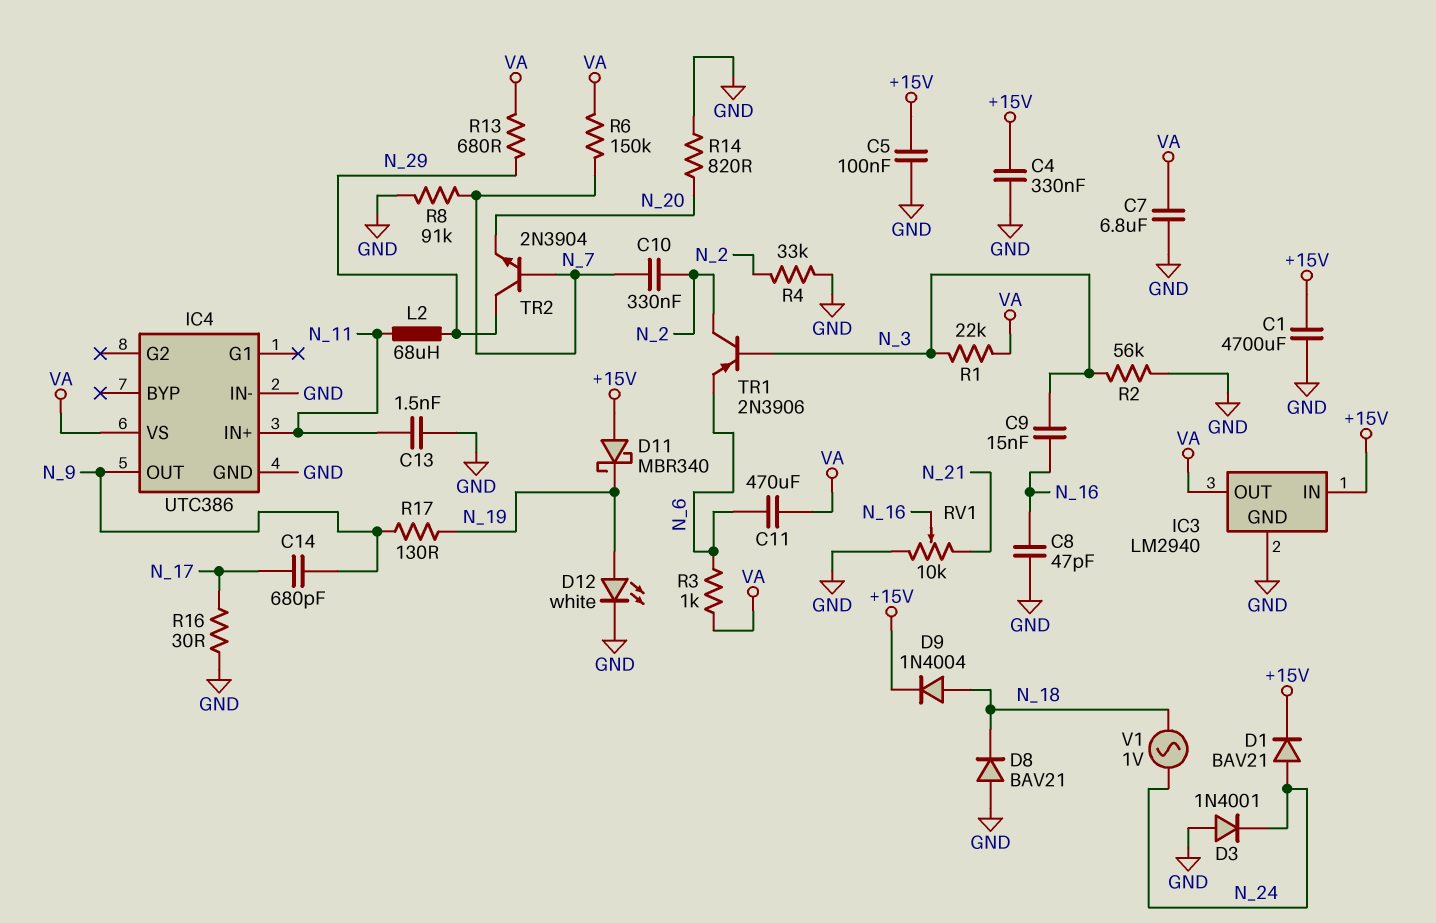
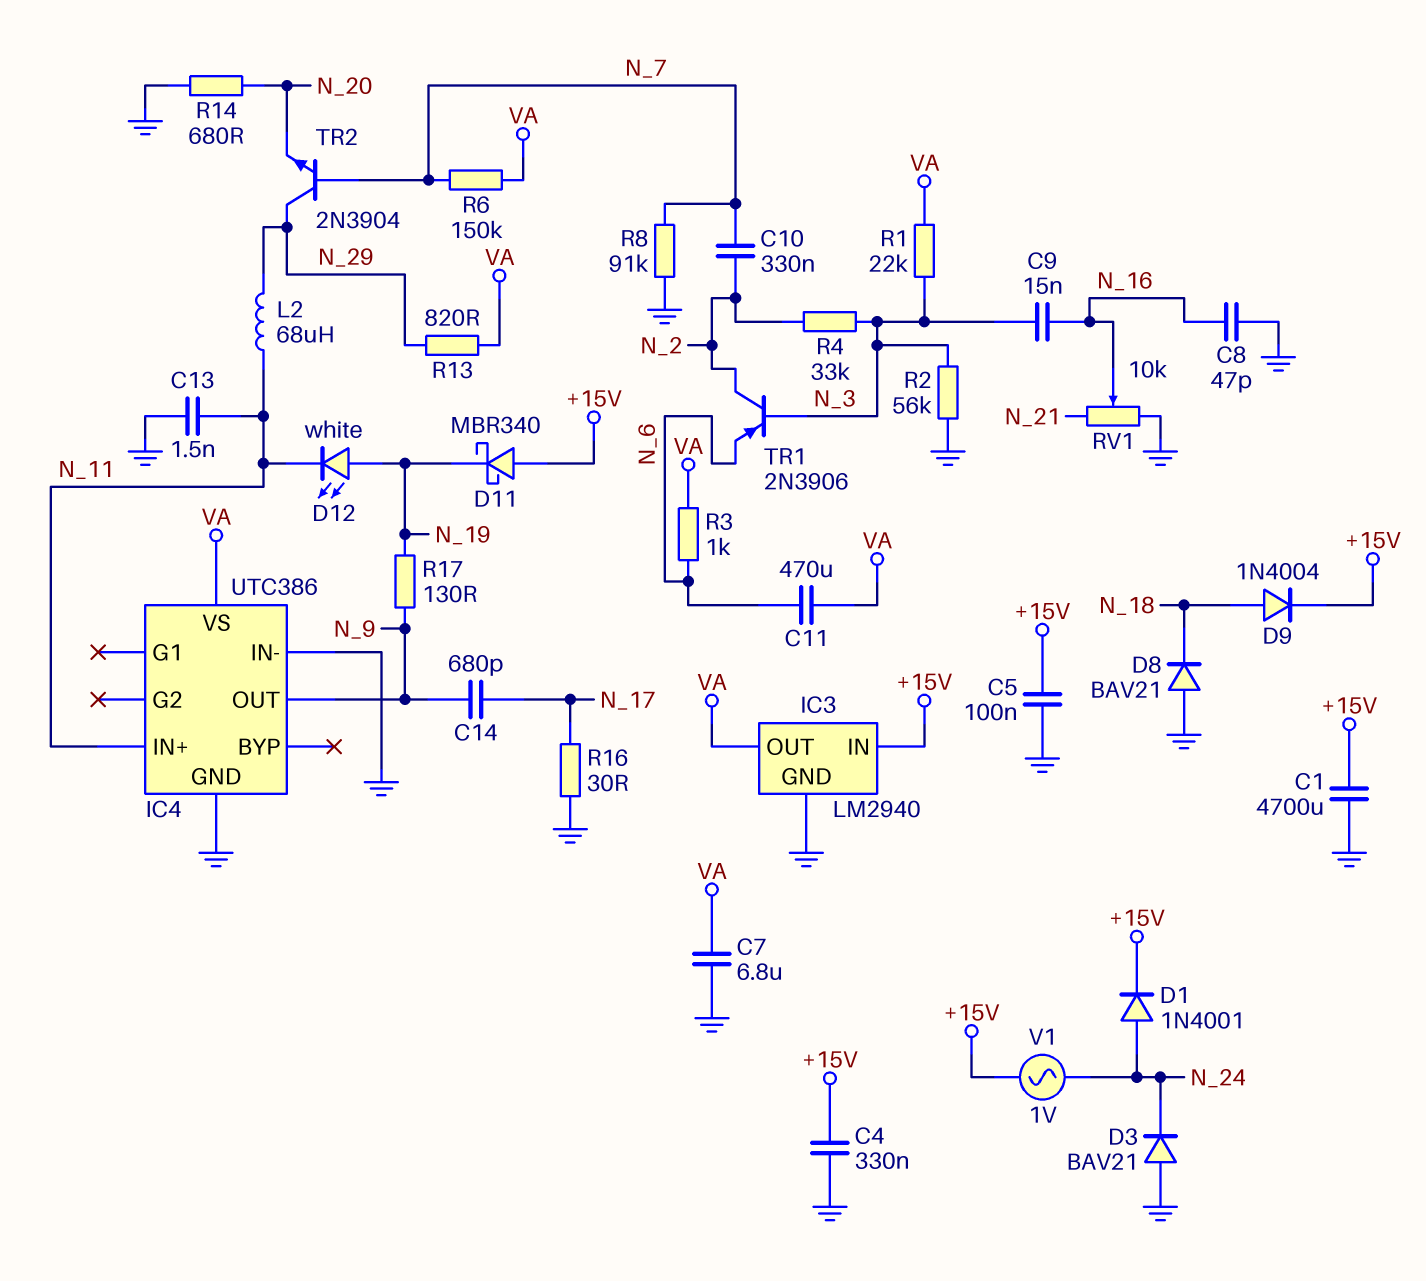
D1: diode BAV21 (A N_24, K +15V) -> diode 1N4001 (A N_24, K +15V)
D3: diode 1N4001 (A GND, K N_24) -> diode BAV21 (A GND, K N_24)
D12: LED white (A N_19, K GND) -> LED white (A N_19, K N_11)
R4: 33k (GND, N_2) -> 33k (N_2, N_3)
R13: 680 (N_29, VA) -> 820 (N_29, VA)
R14: 820 (GND, N_20) -> 680 (GND, N_20)
V1: AC 1V (N_18, N_24) -> AC 1V (+15V, N_24)

